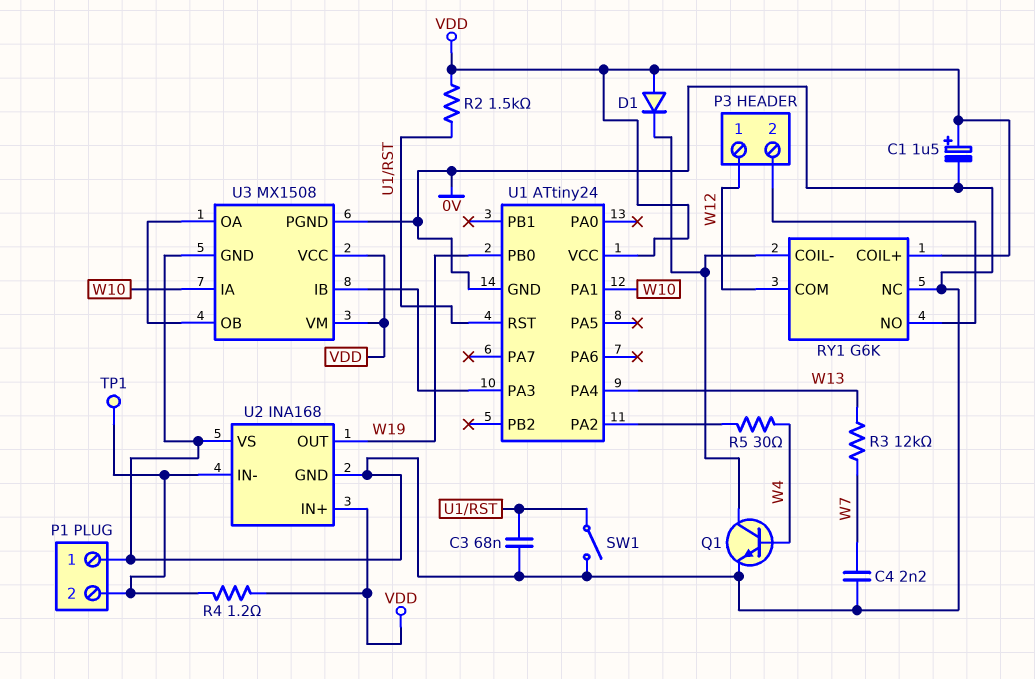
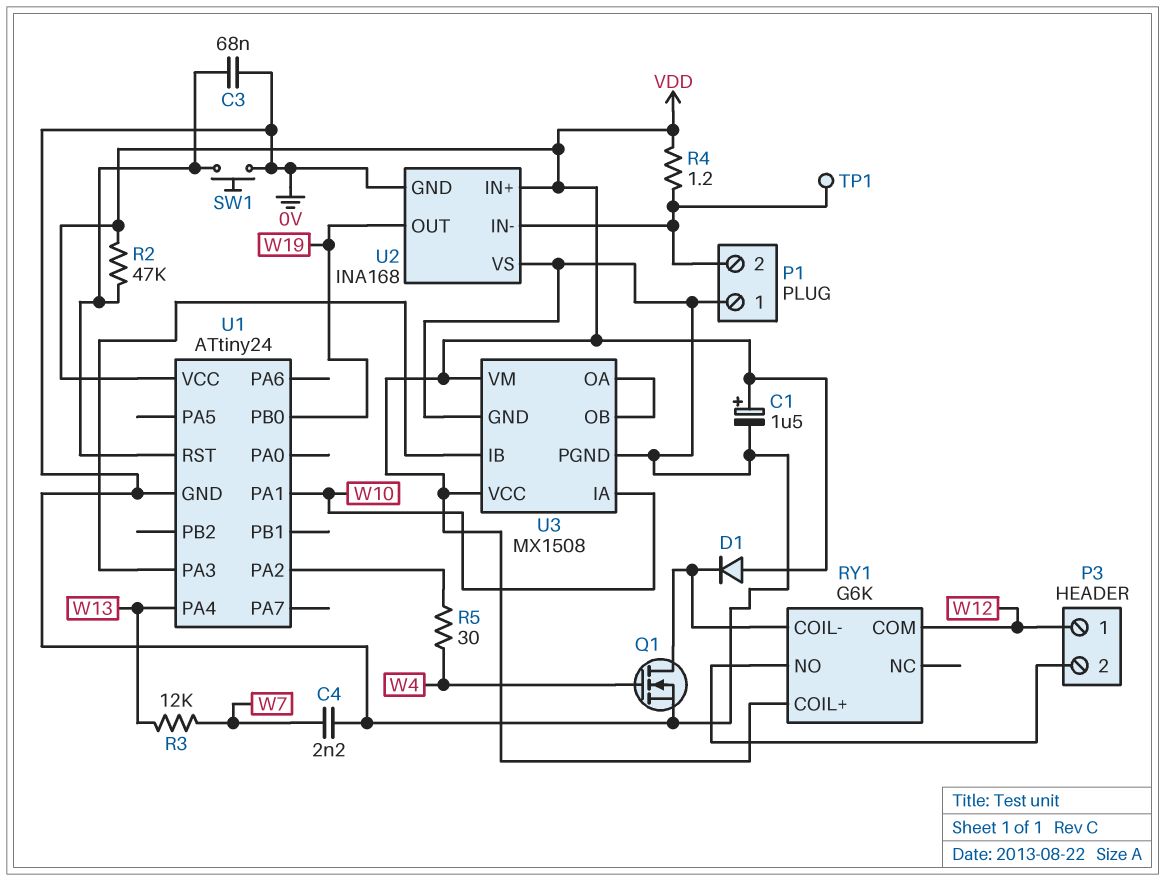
Q1: NPN (B W4, C RY1/COIL-, E 0V) -> NMOS (G W4, D RY1/COIL-, S 0V)
R2: 1.5k (U1/RST, VDD) -> 47k (U1/RST, VDD)
RY1 pin NC: 0V -> none
SW1: switch (0V, U1/RST) -> button (0V, U1/RST)

